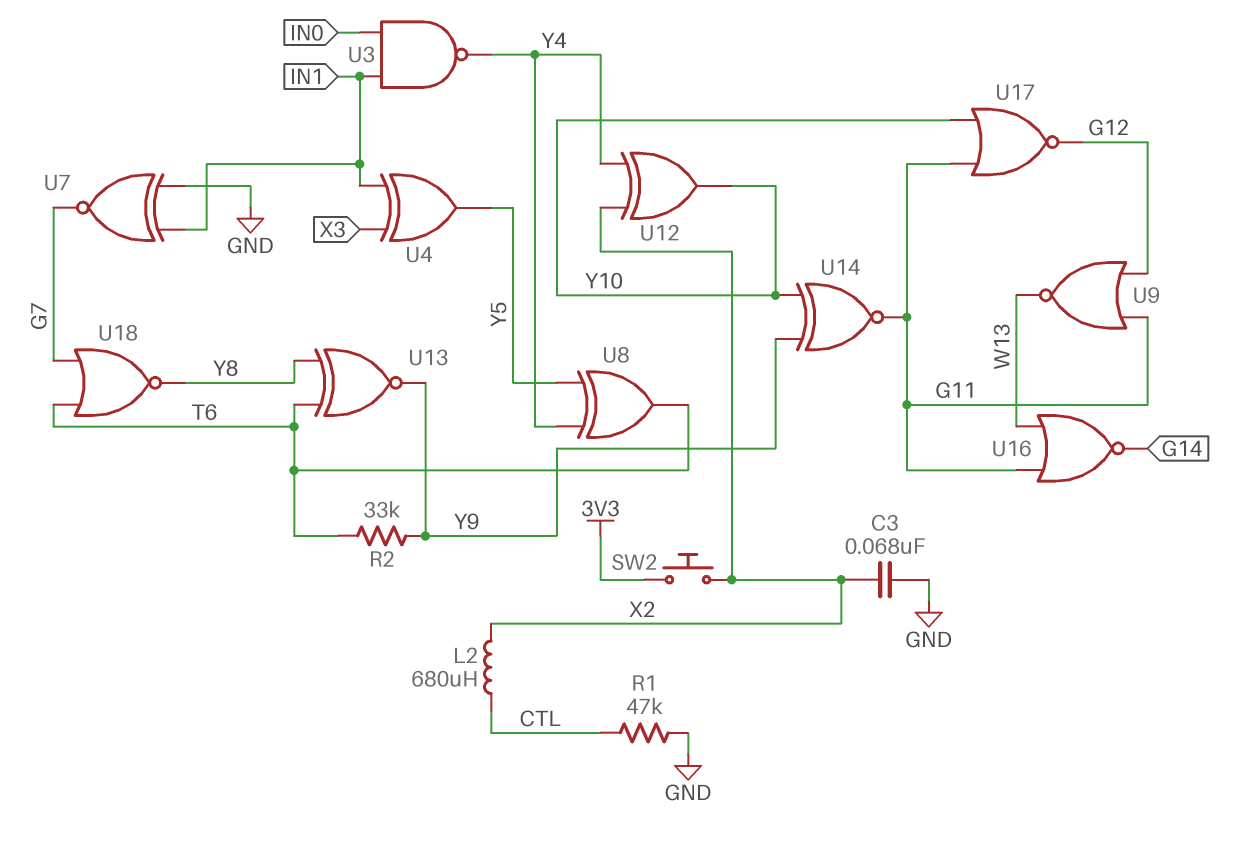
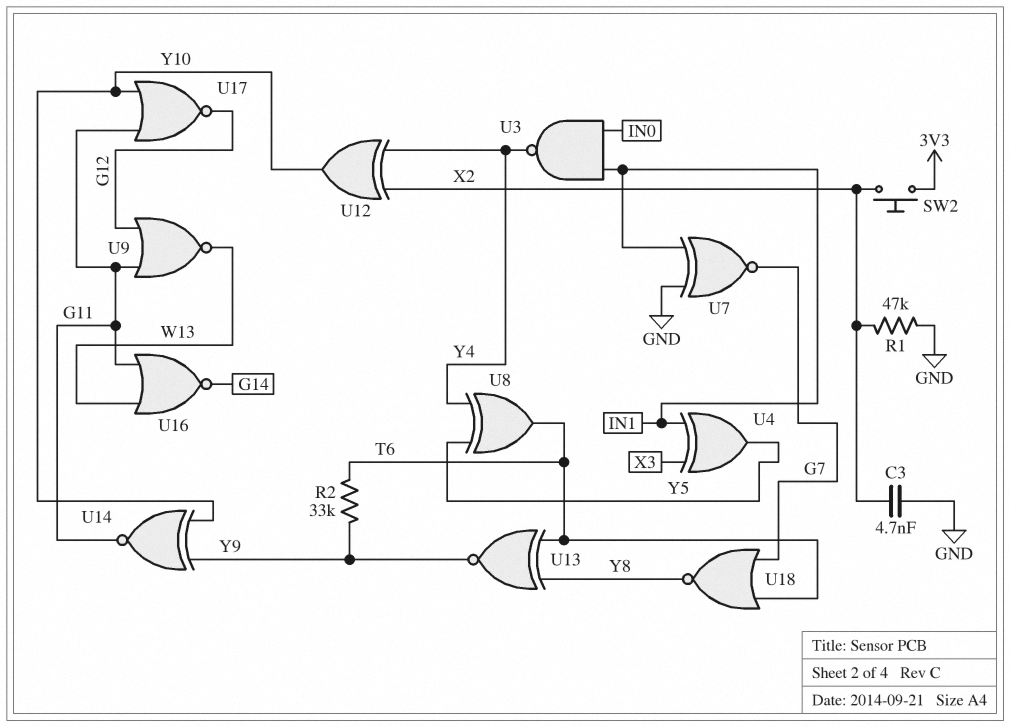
C3: 68nF (GND, X2) -> 4.7nF (GND, X2)
L2: 680uH (CTL, X2) -> none
R1: 47k (CTL, GND) -> 47k (GND, X2)

